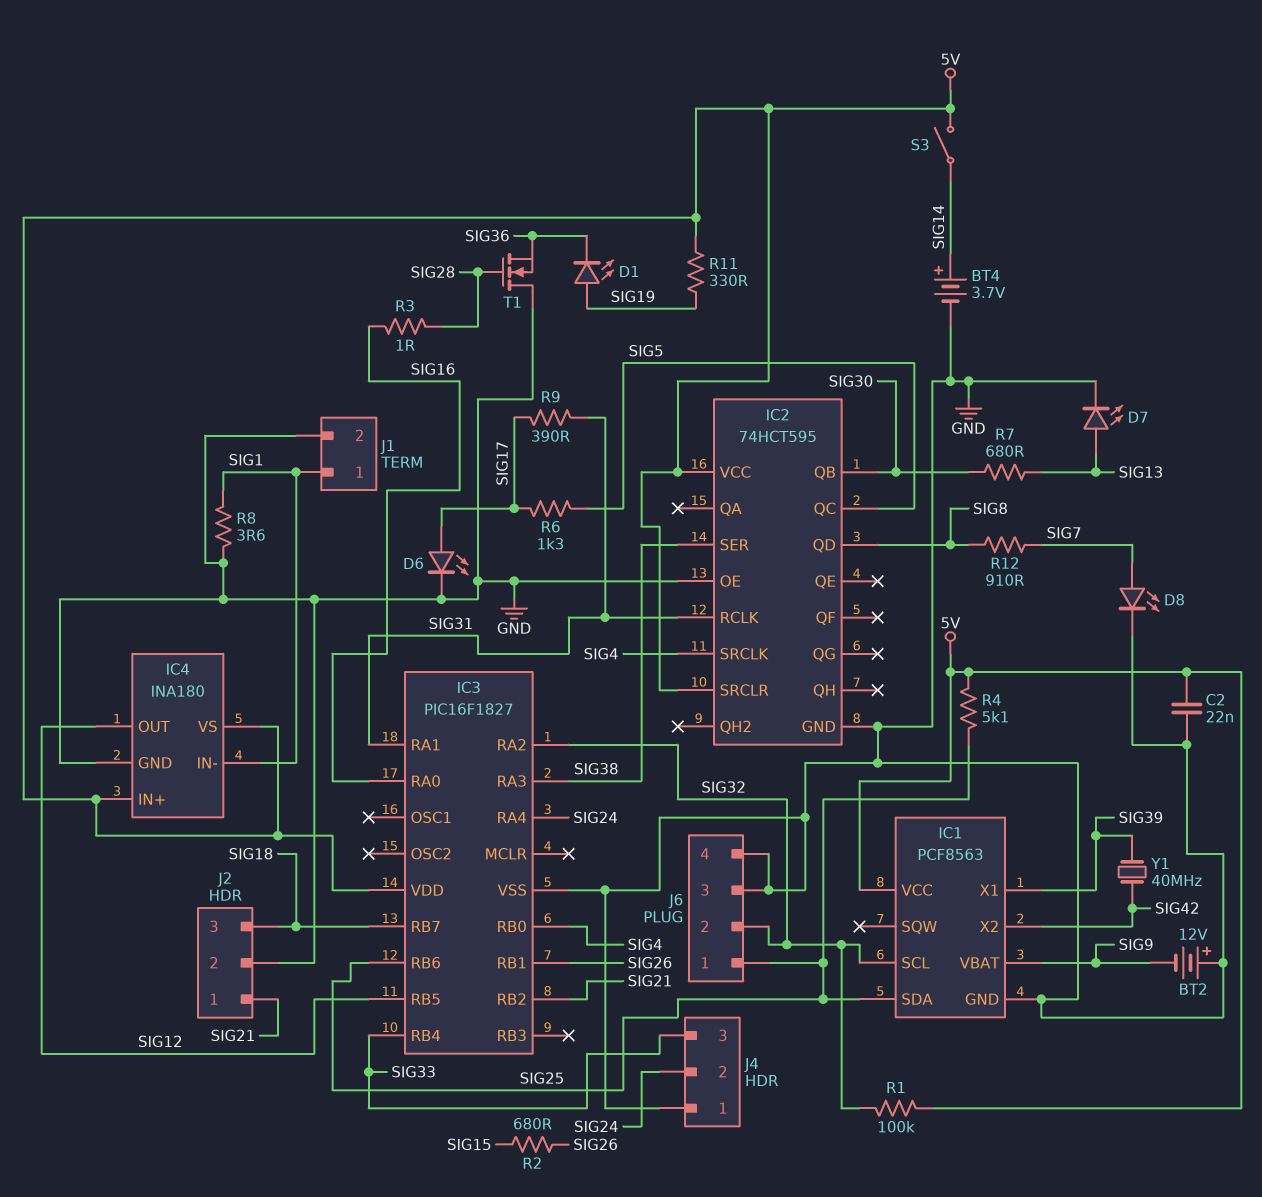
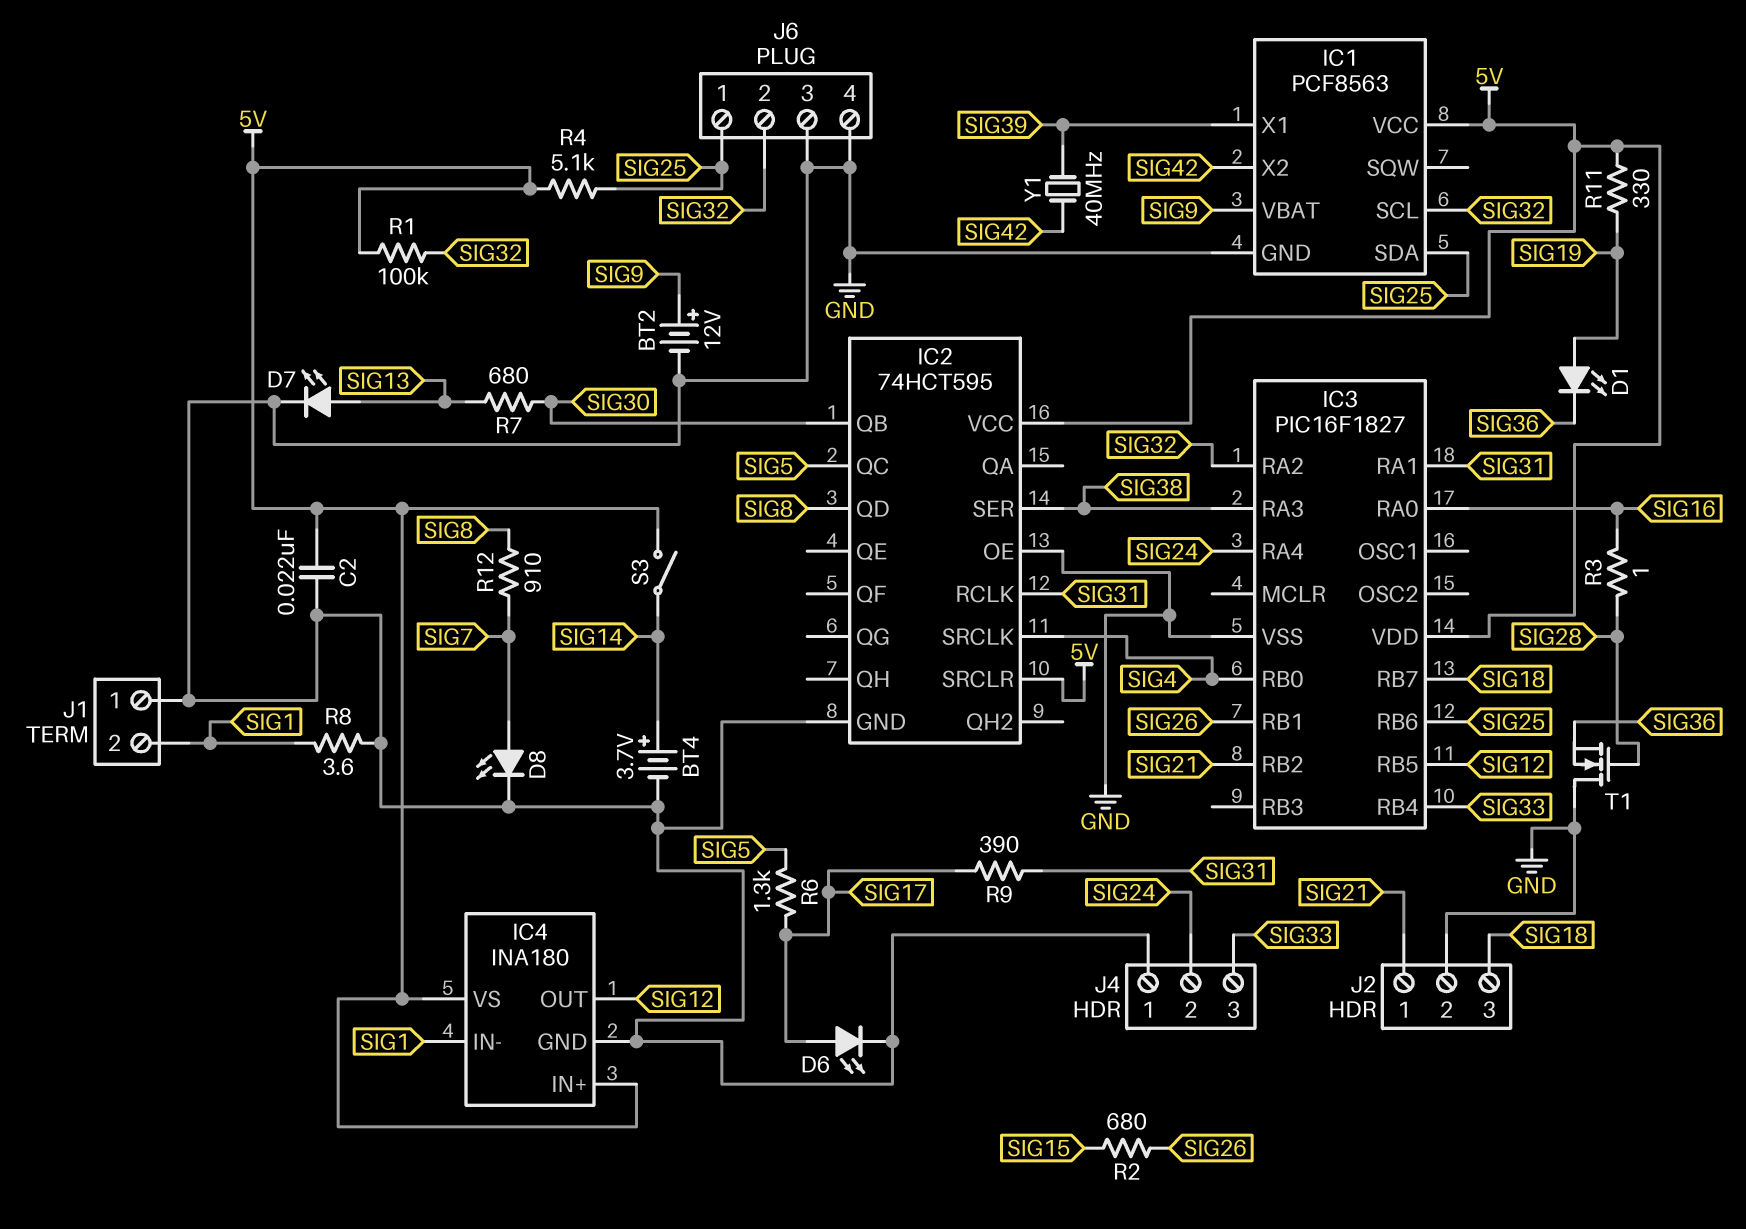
BT2: 12V (plus GND, minus SIG9) -> 12V (plus SIG9, minus GND)
J1 pin 1: SIG1 -> GND
J1 pin 2: GND -> SIG1

